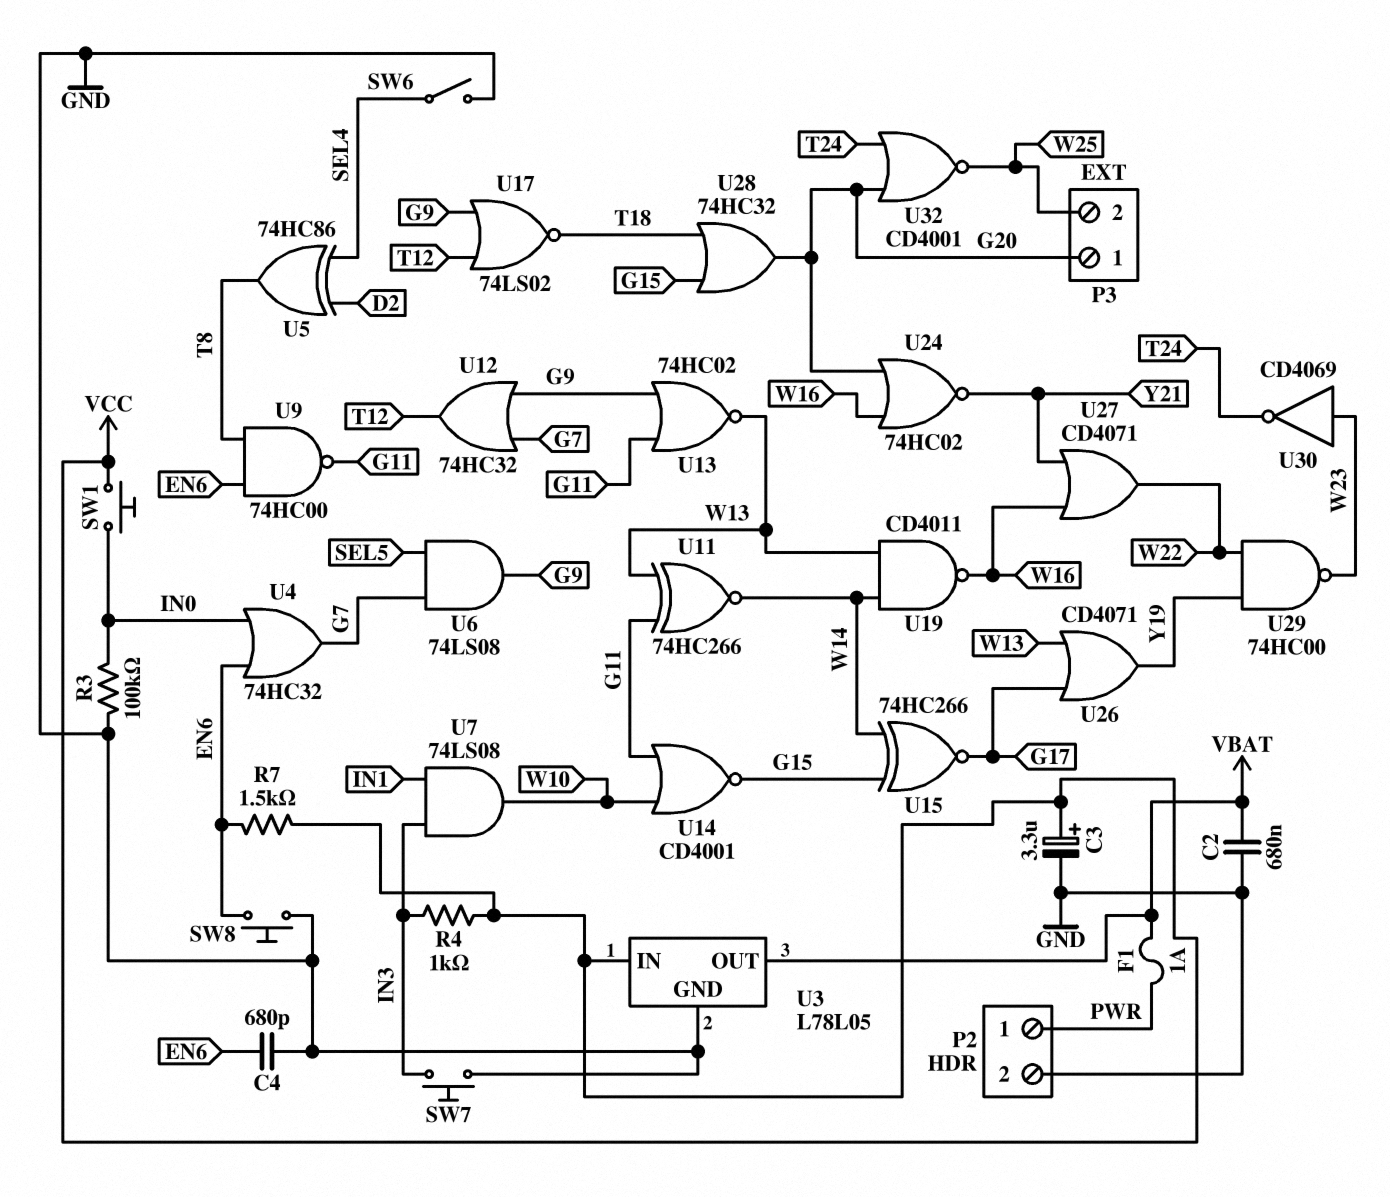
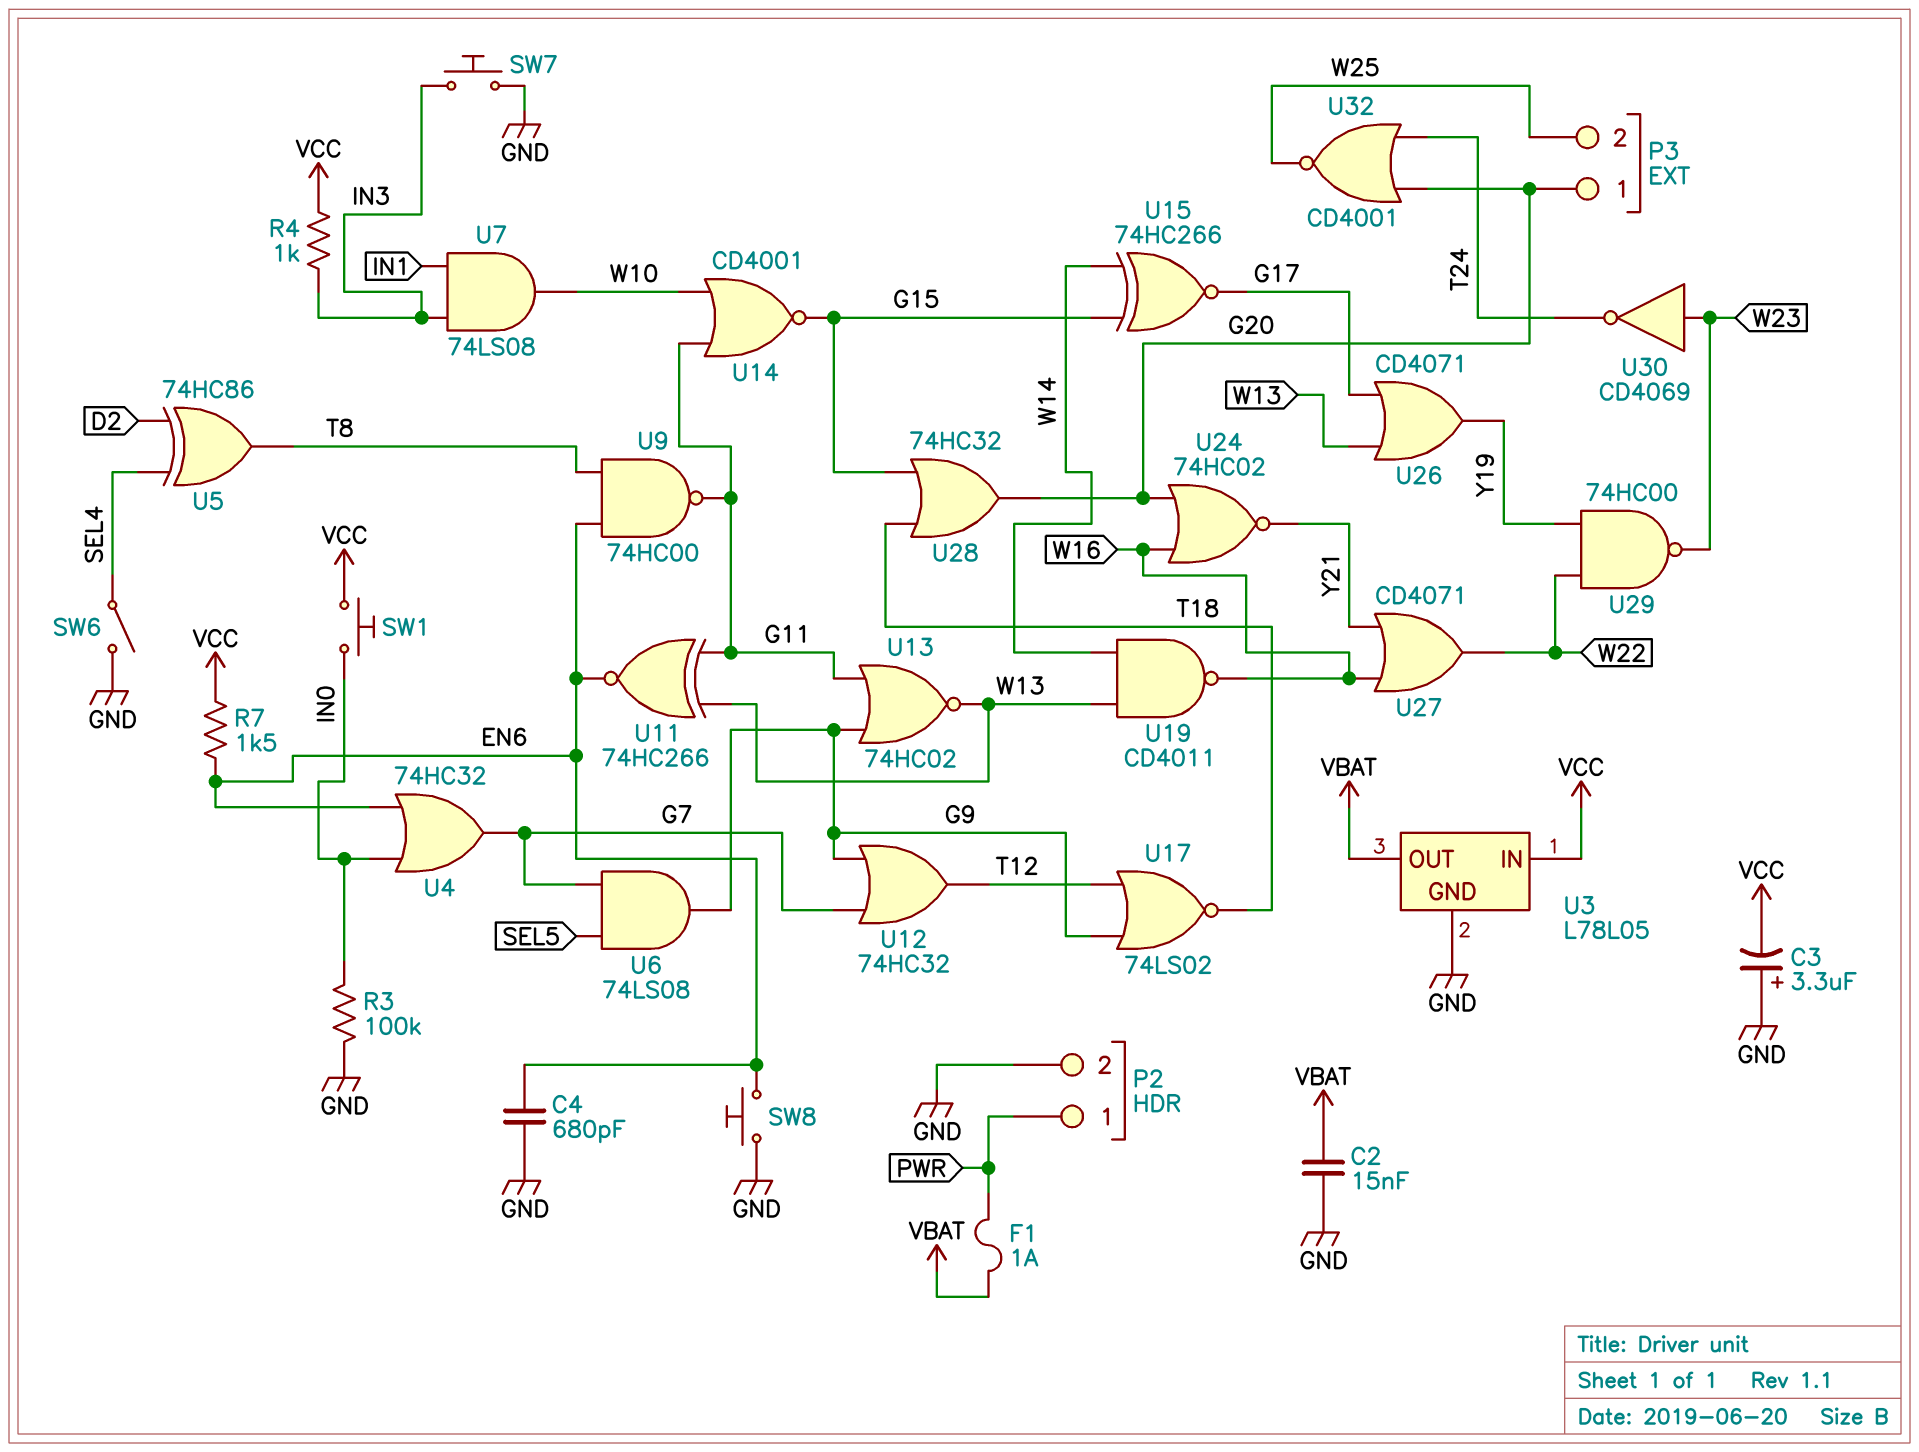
C2: 680nF (GND, VBAT) -> 15nF (GND, VBAT)
C3: 3.3uF (plus VCC, minus GND) -> 3.3uF (plus GND, minus VCC)
U11: XNOR 74HC266 (in G11, in W13, out W14) -> XNOR 74HC266 (in G11, in W13, out EN6)

